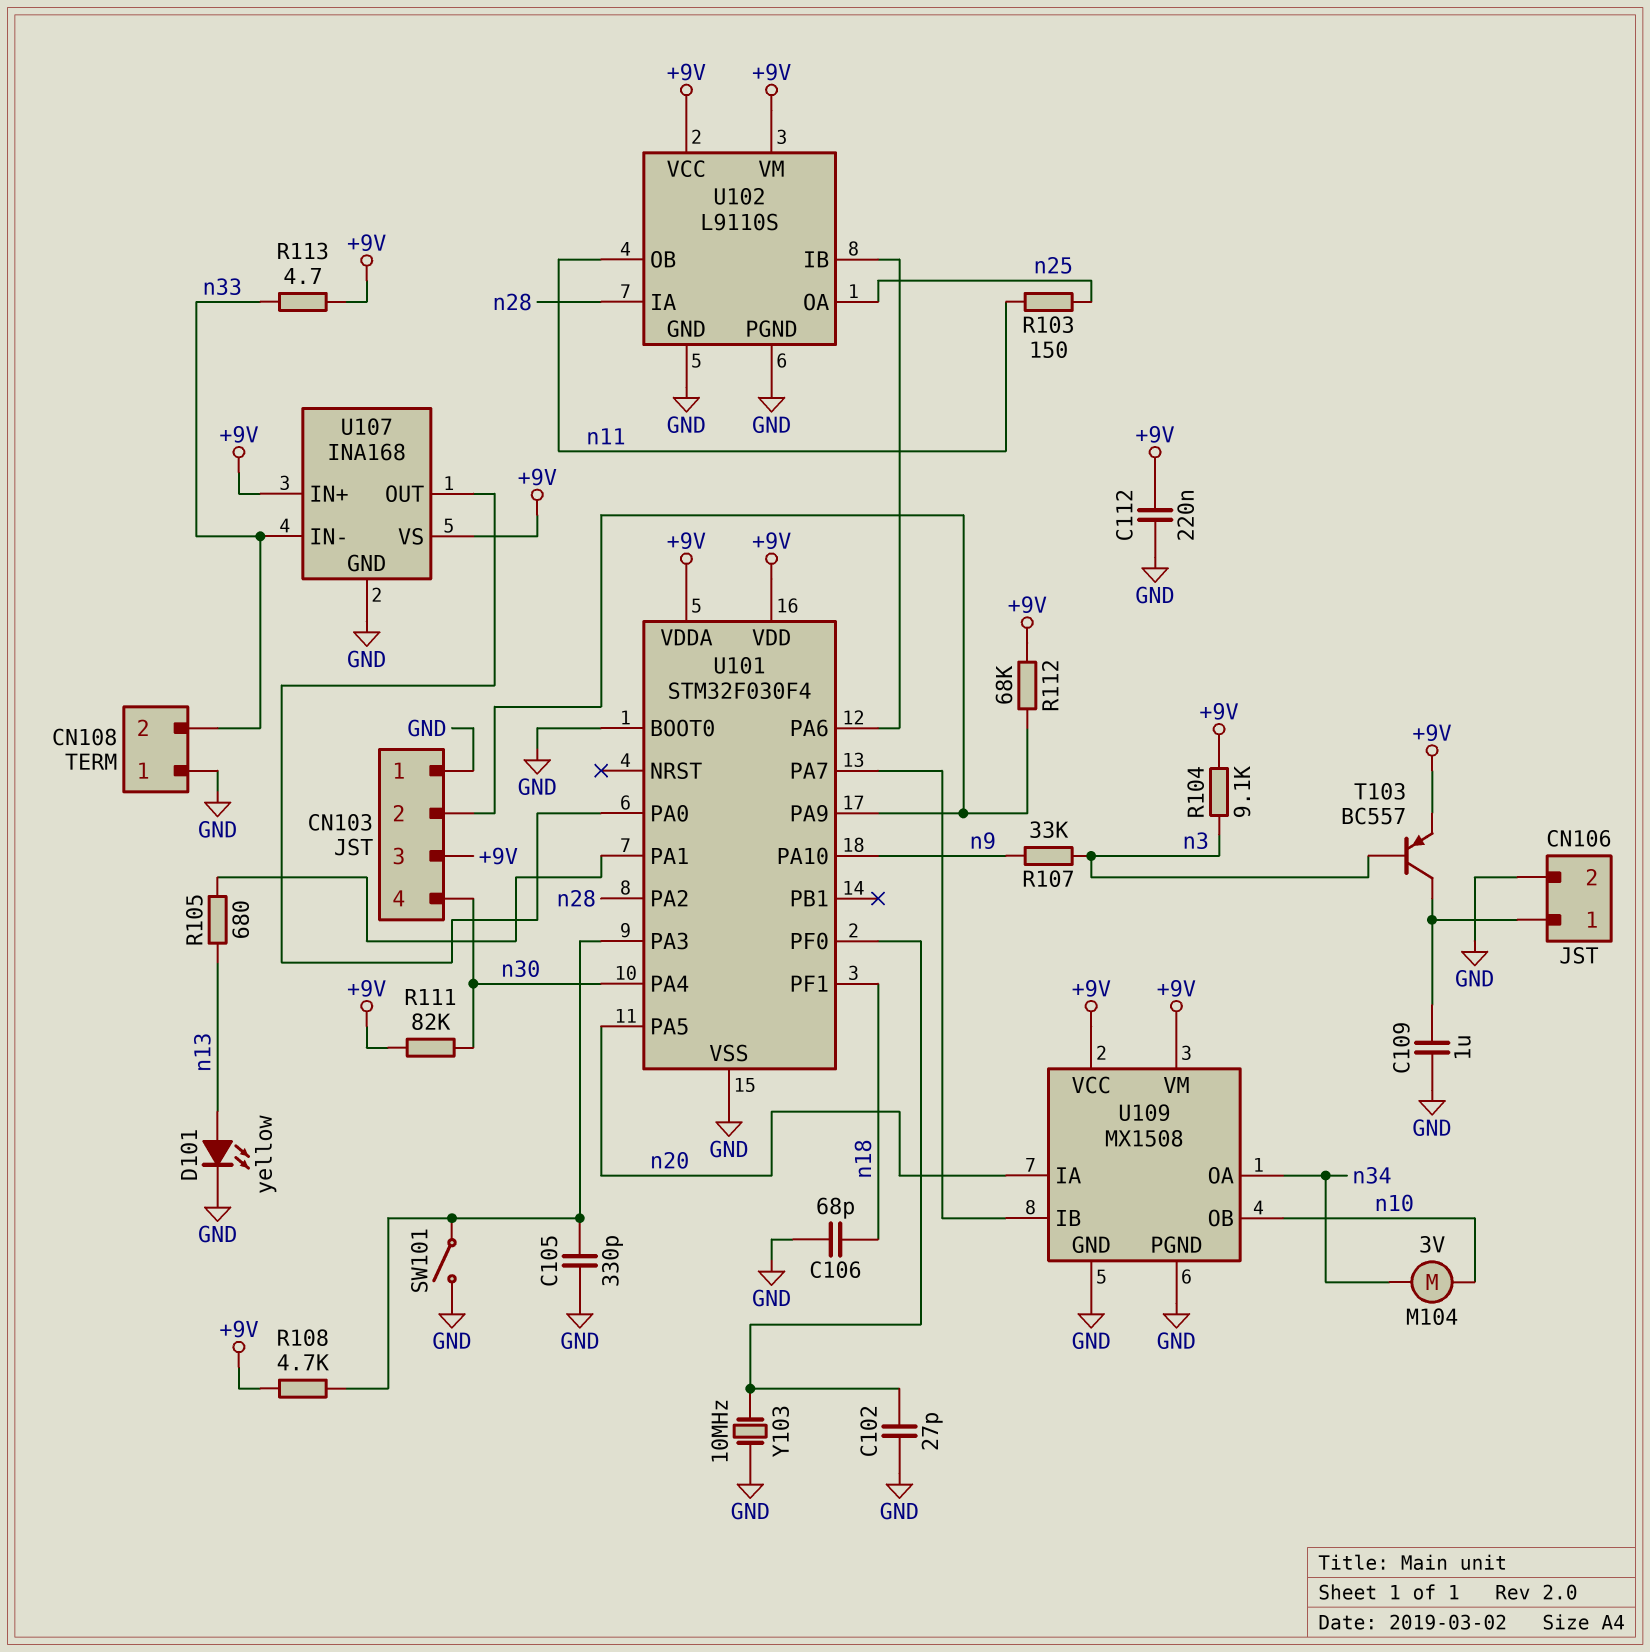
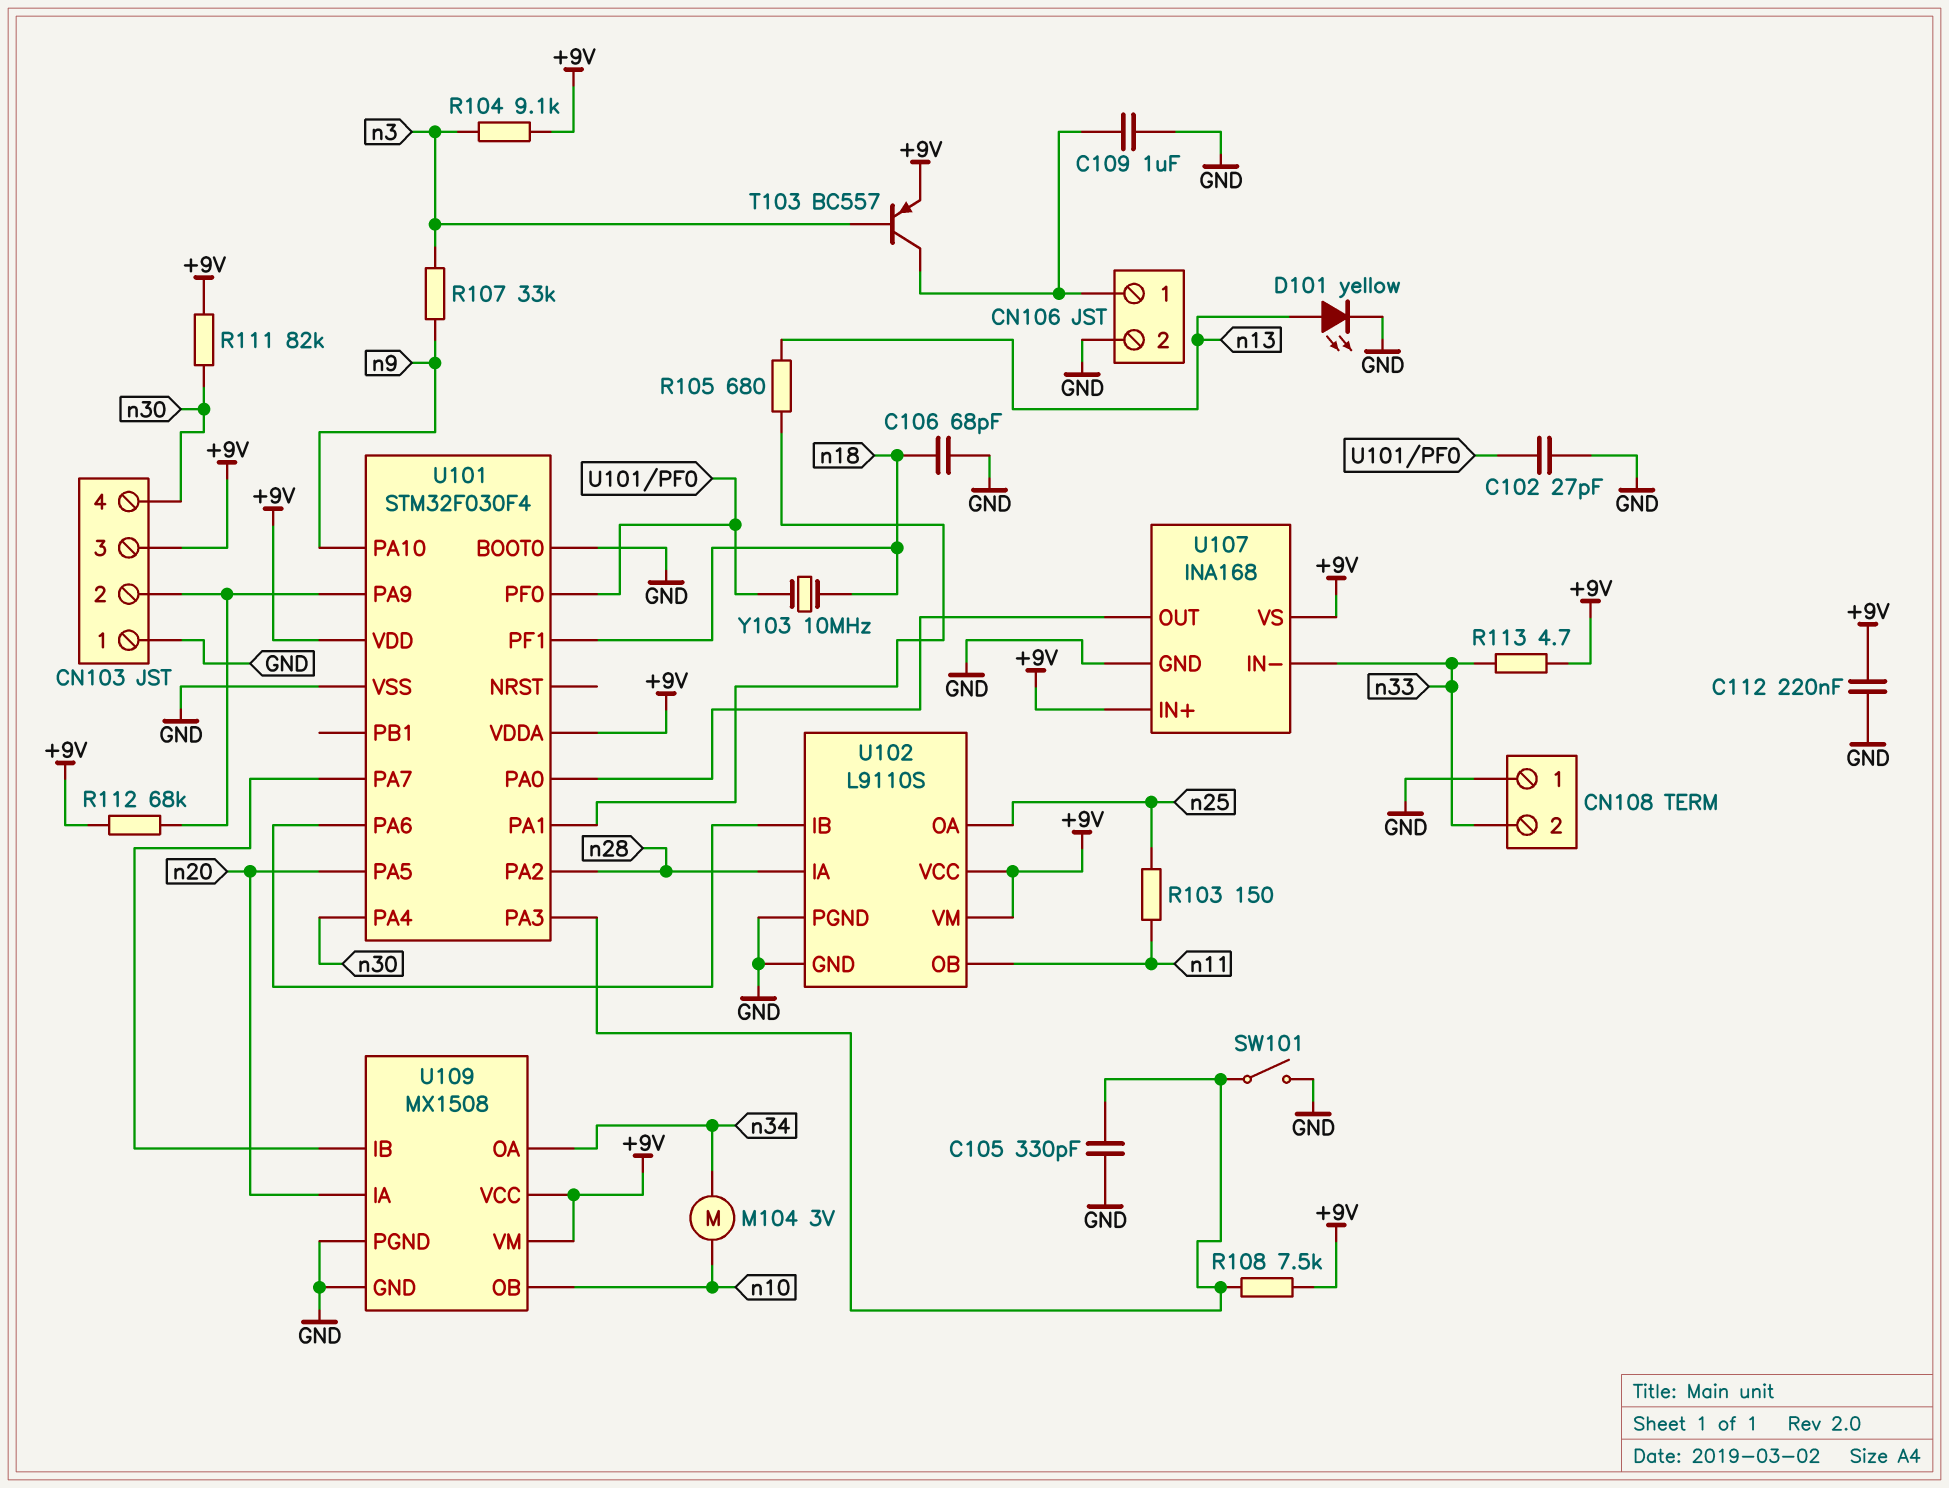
R108: 4.7k (+9V, U101/PA3) -> 7.5k (+9V, U101/PA3)
Y103: 10MHz (GND, U101/PF0) -> 10MHz (U101/PF0, n18)

